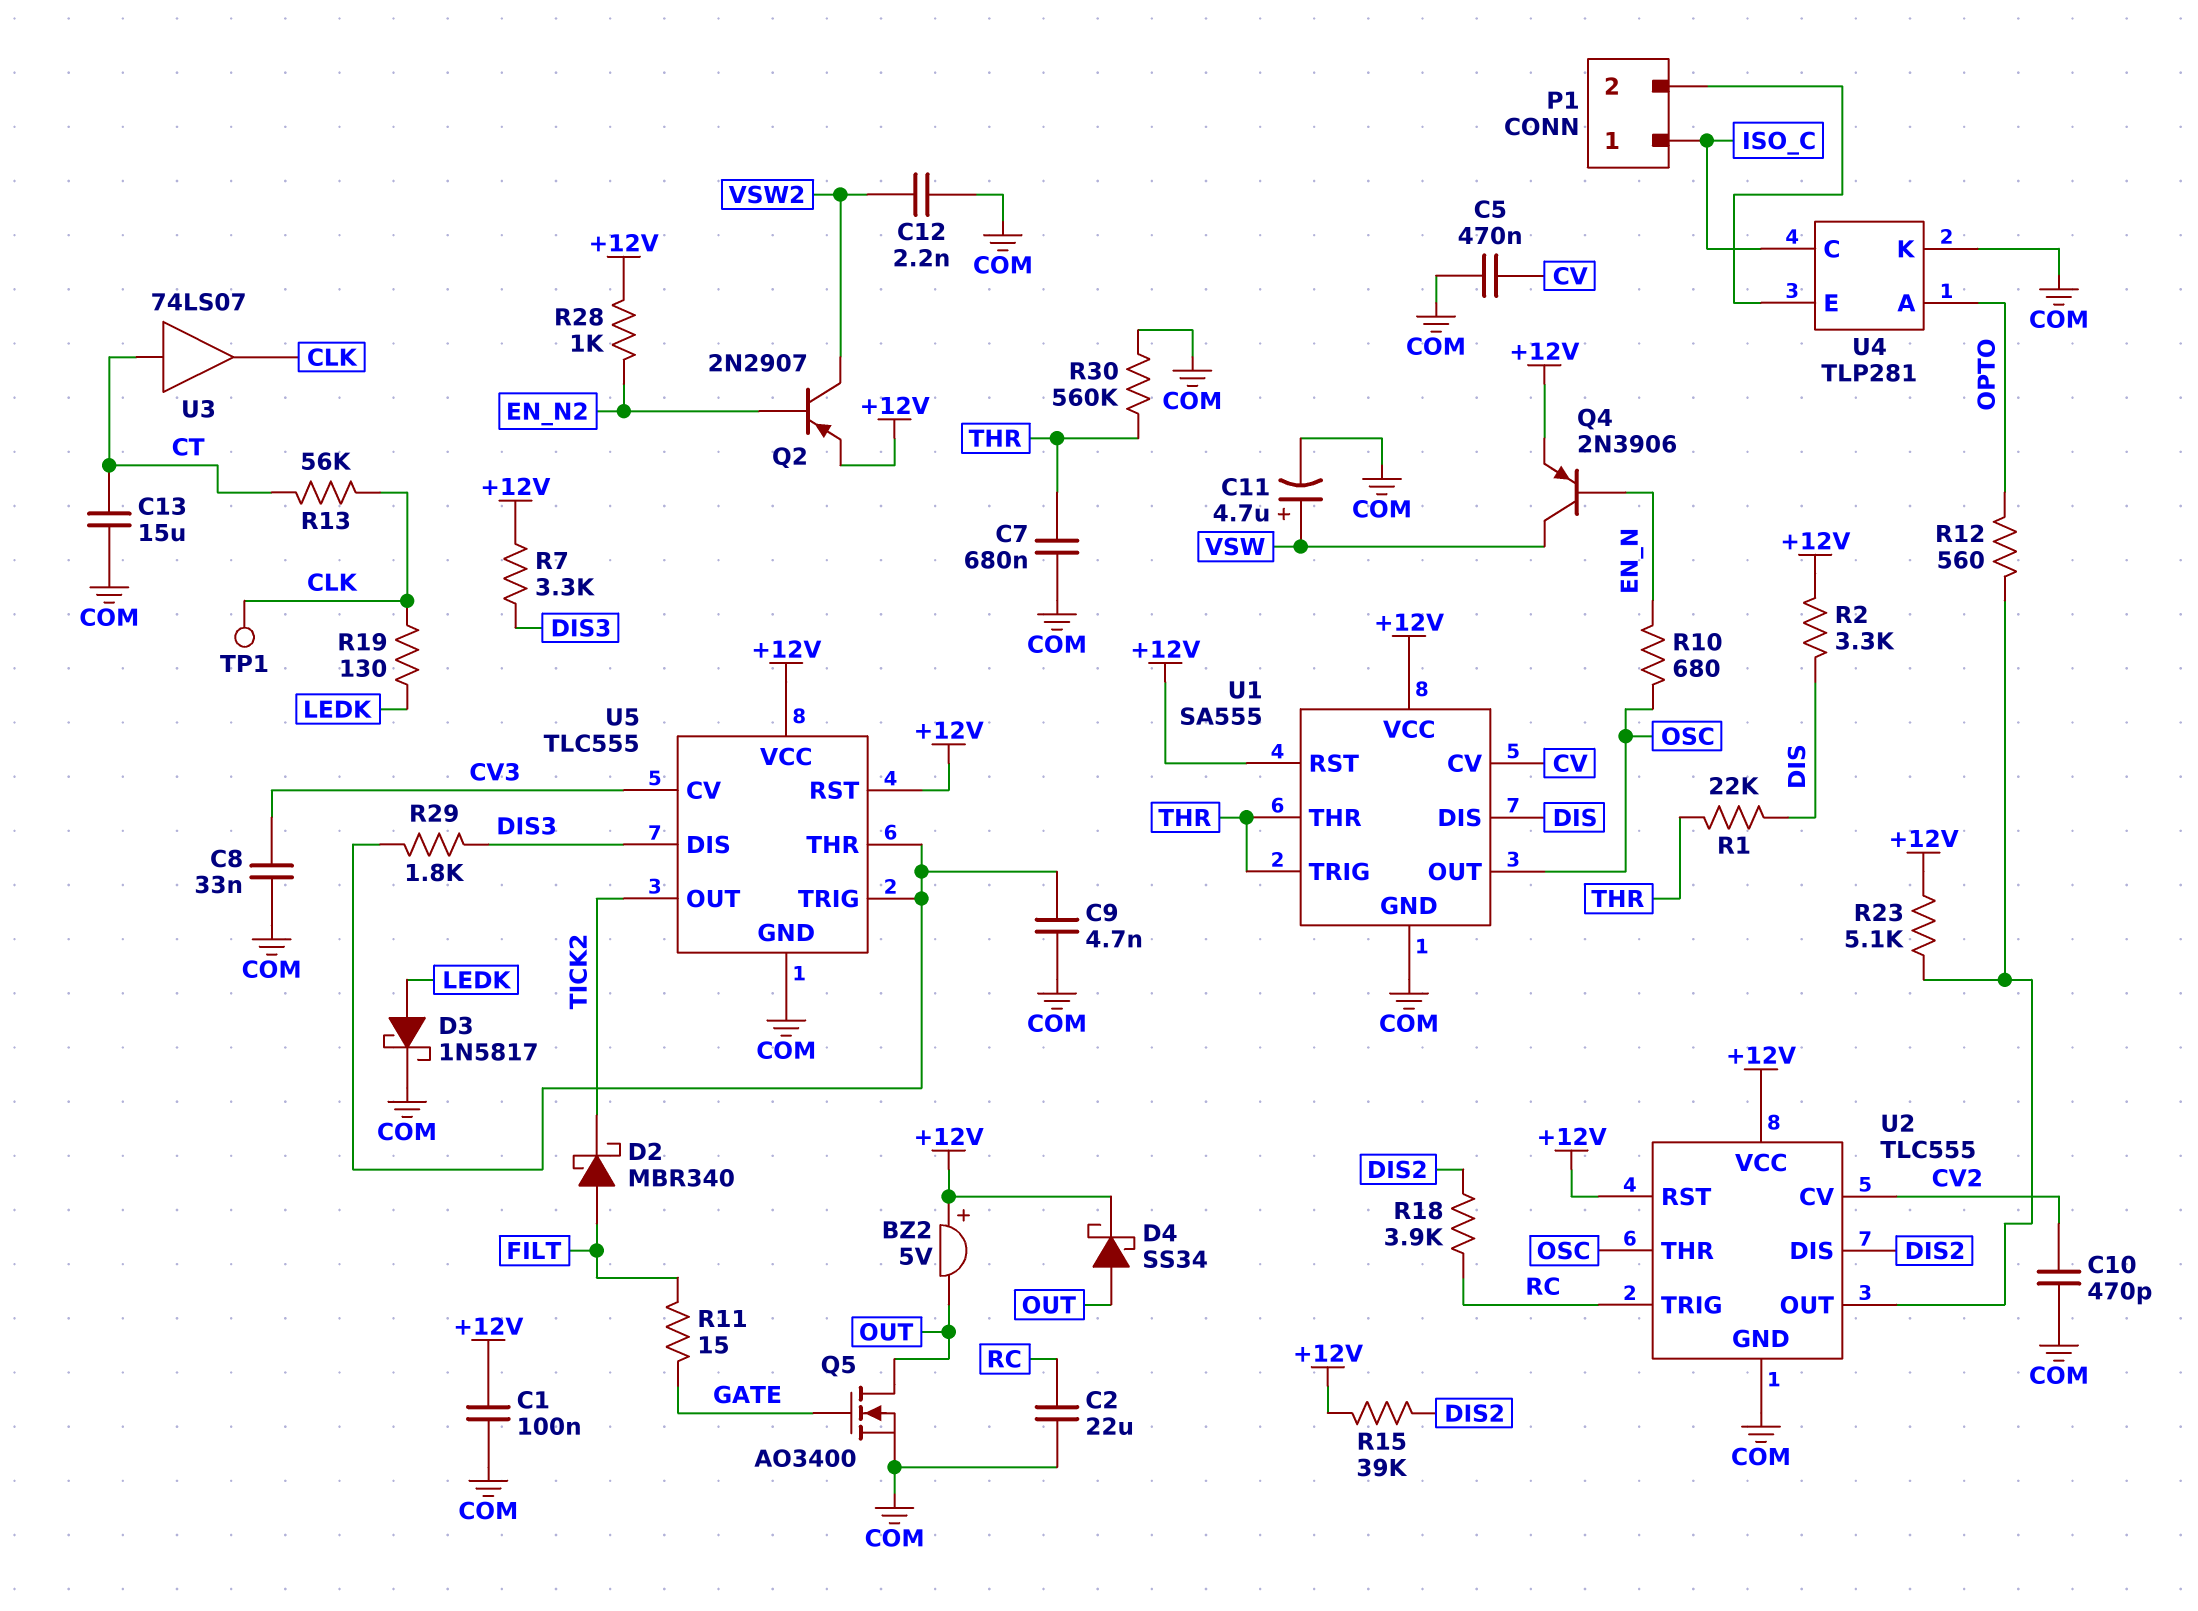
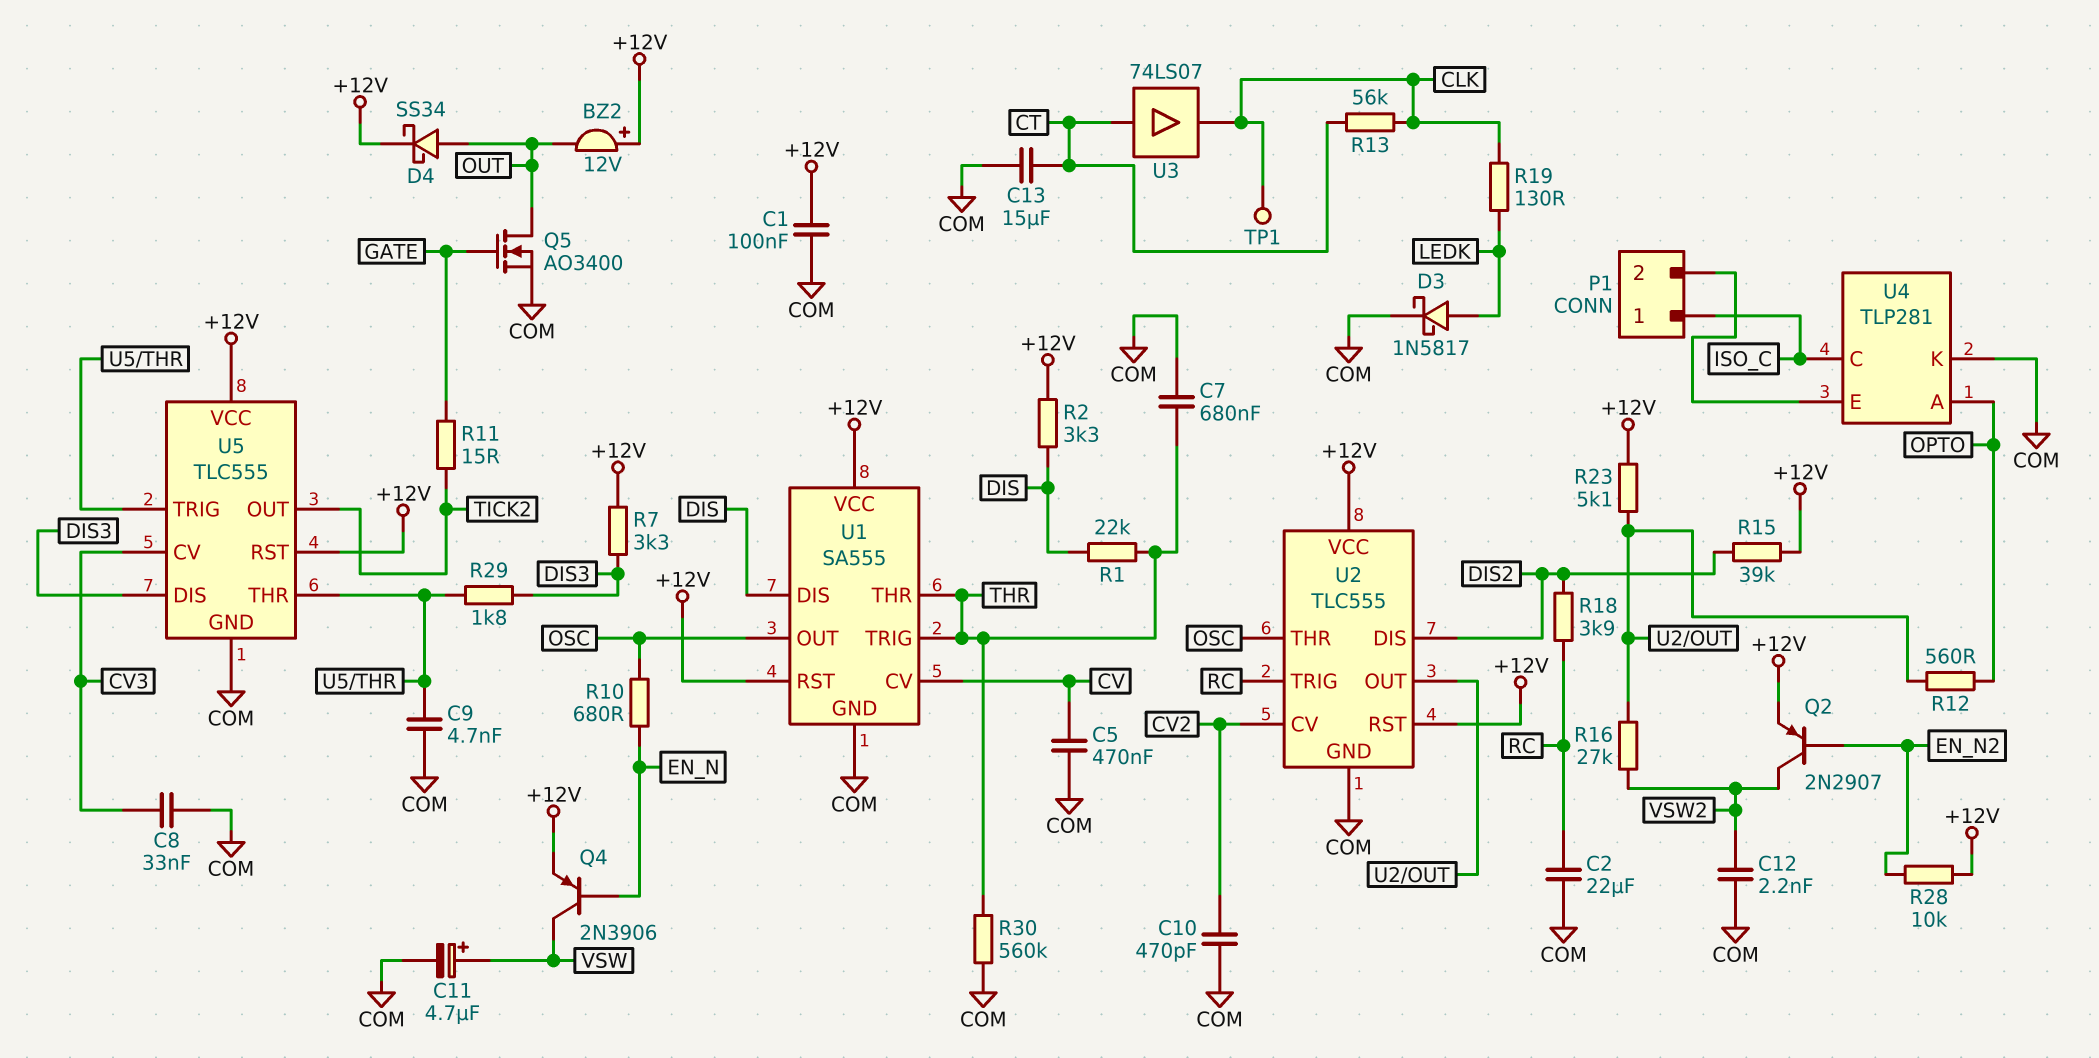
BZ2: buzzer 5V (plus +12V, minus OUT) -> buzzer 12V (plus +12V, minus OUT)
D2: schottky MBR340 (A FILT, K TICK2) -> none
R11: 15 (FILT, GATE) -> 15 (GATE, TICK2)
R16: none -> 27k (U2/OUT, VSW2)
R28: 1k (+12V, EN_N2) -> 10k (+12V, EN_N2)

